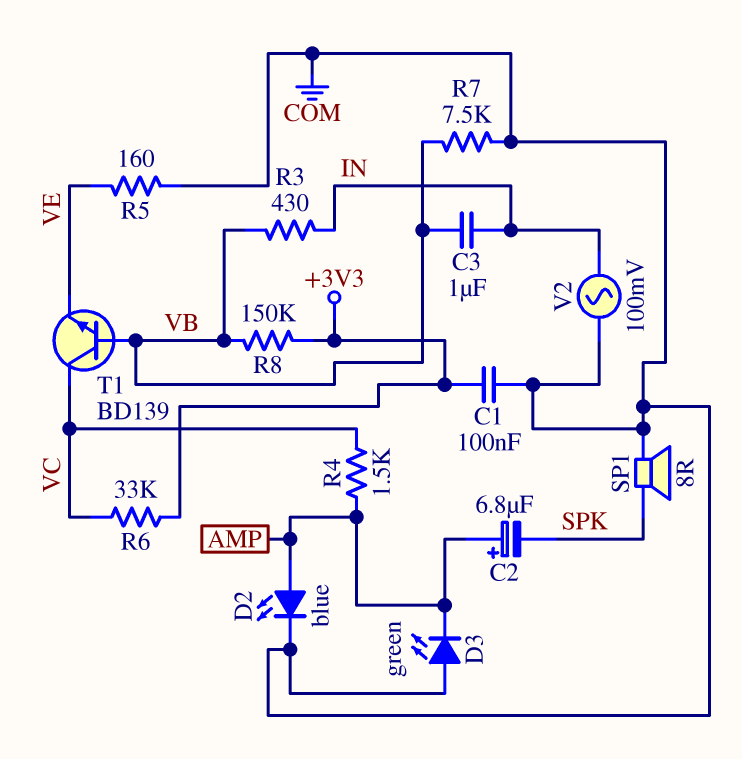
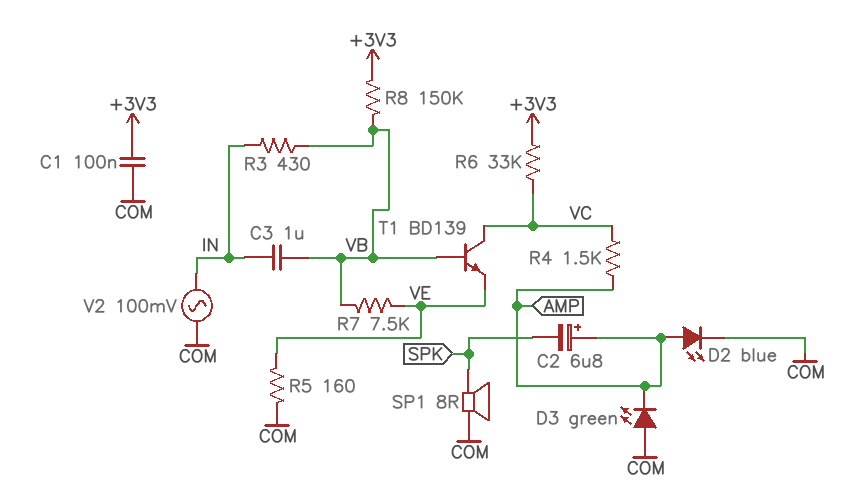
R7: 7.5k (COM, VB) -> 7.5k (VB, VE)

